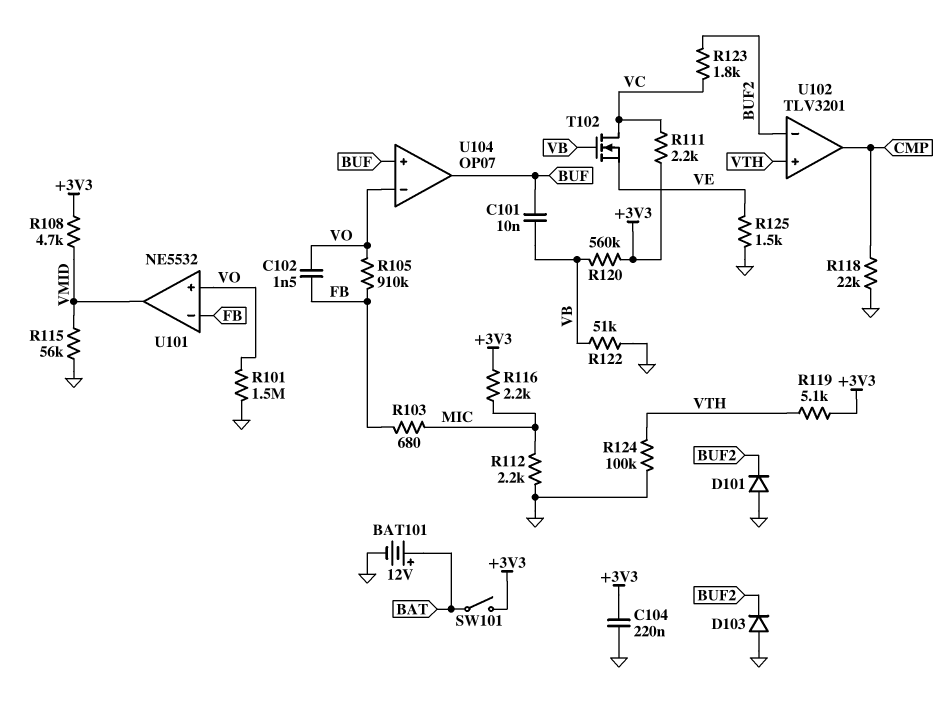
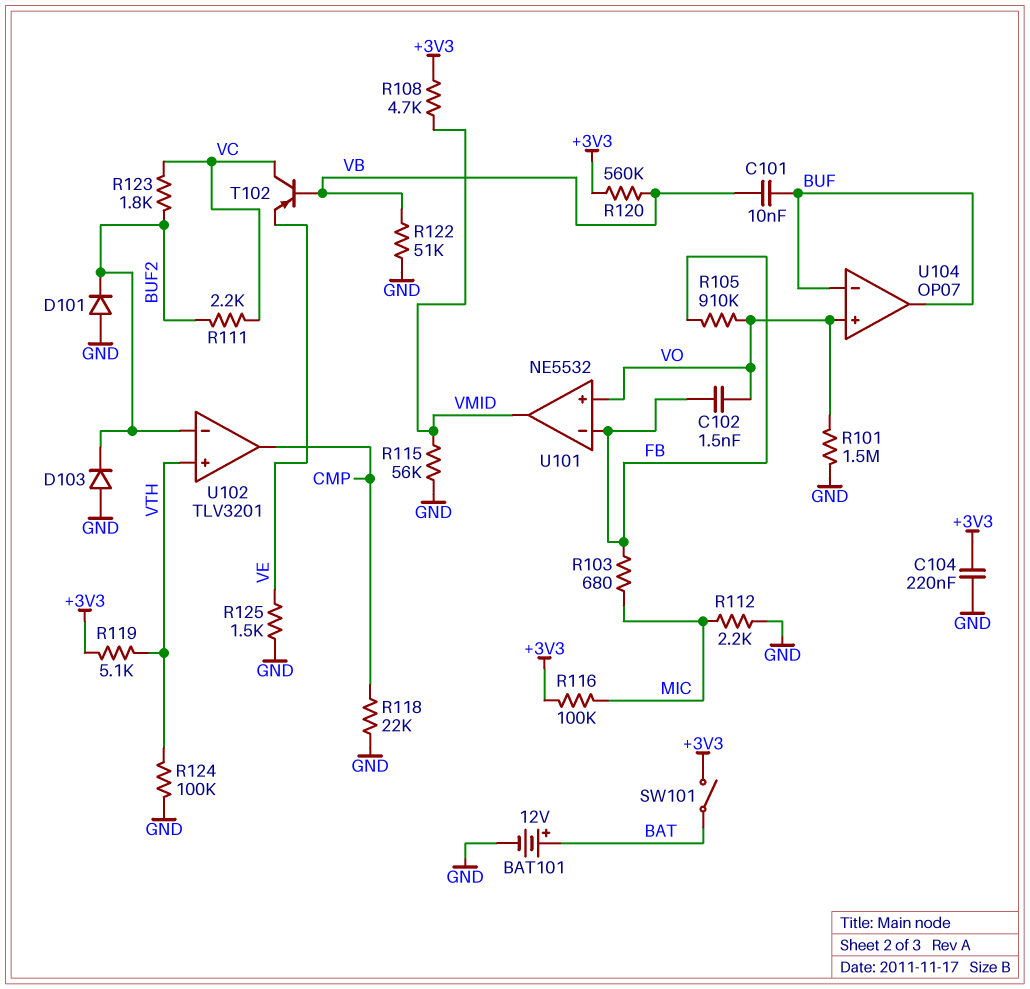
R111: 2.2k (+3V3, VC) -> 2.2k (BUF2, VC)
R116: 2.2k (+3V3, MIC) -> 100k (+3V3, MIC)
T102: NMOS (G VB, D VC, S VE) -> PNP (B VB, C VC, E VE)
U104 pin in+: BUF -> VO
U104 pin in-: VO -> BUF

